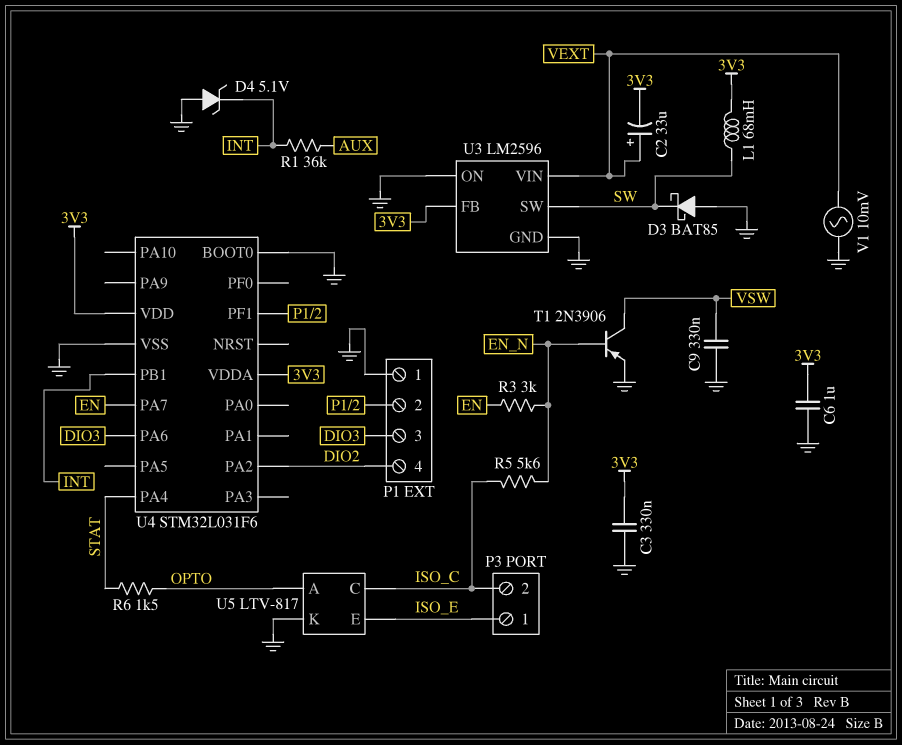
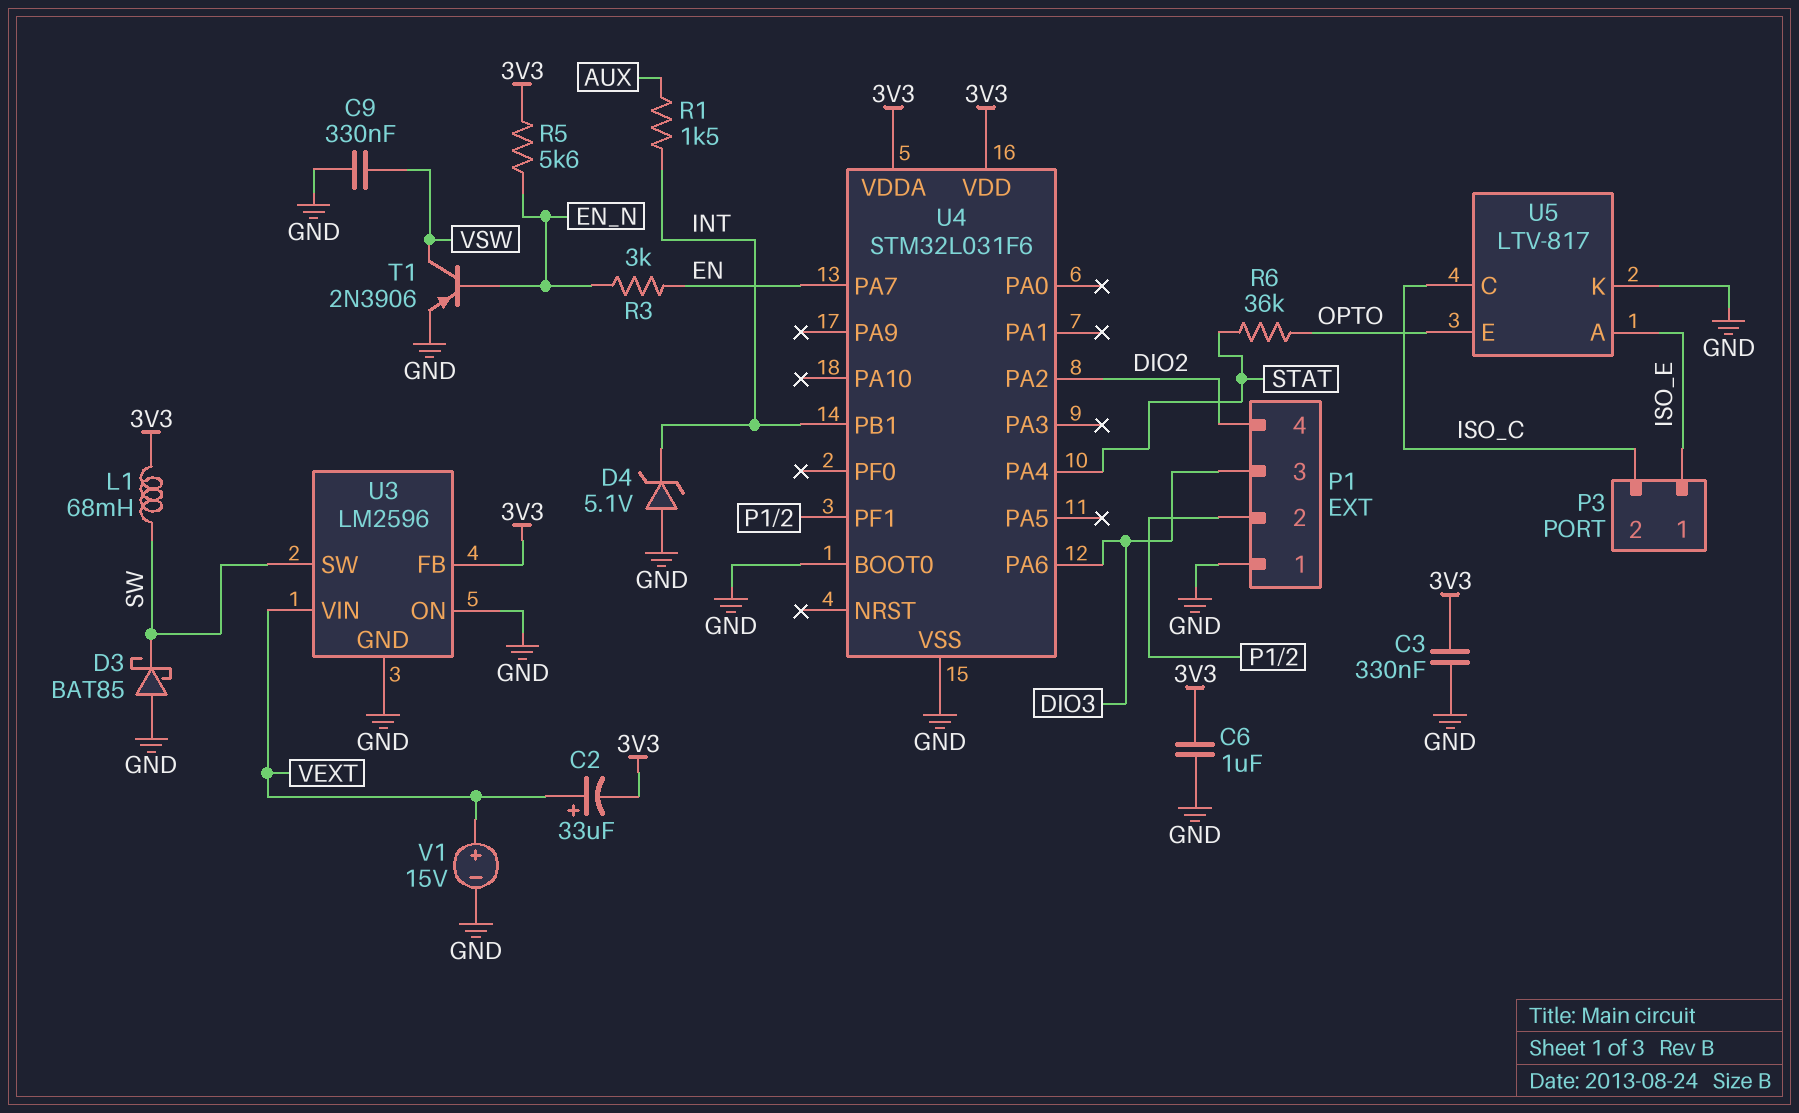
R1: 36k (AUX, INT) -> 1.5k (AUX, INT)
R5: 5.6k (EN_N, ISO_C) -> 5.6k (3V3, EN_N)
R6: 1.5k (OPTO, STAT) -> 36k (OPTO, STAT)
U5 pin A: OPTO -> ISO_E
U5 pin E: ISO_E -> OPTO
V1: AC 10mV (GND, VEXT) -> 15V (plus VEXT, minus GND)

